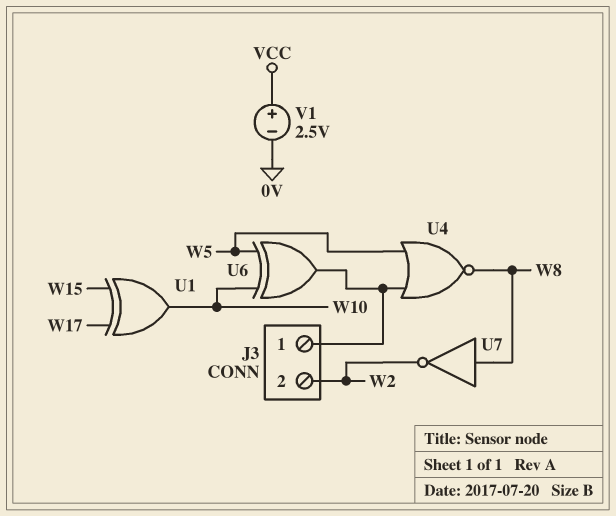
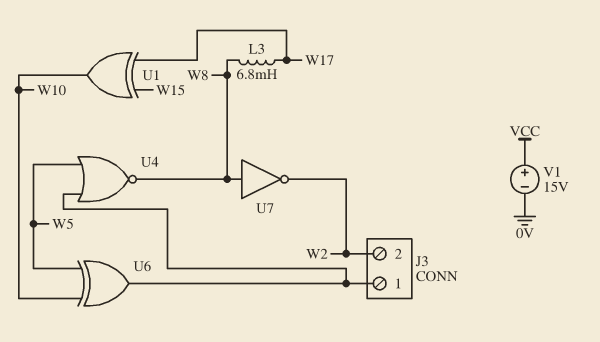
L3: none -> 6.8mH (W8, W17)
V1: 2.5V (plus VCC, minus 0V) -> 15V (plus VCC, minus 0V)

